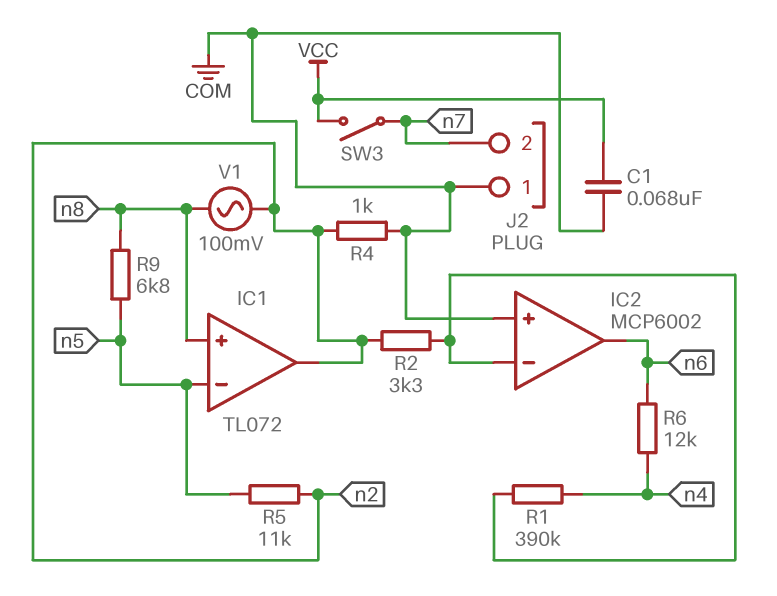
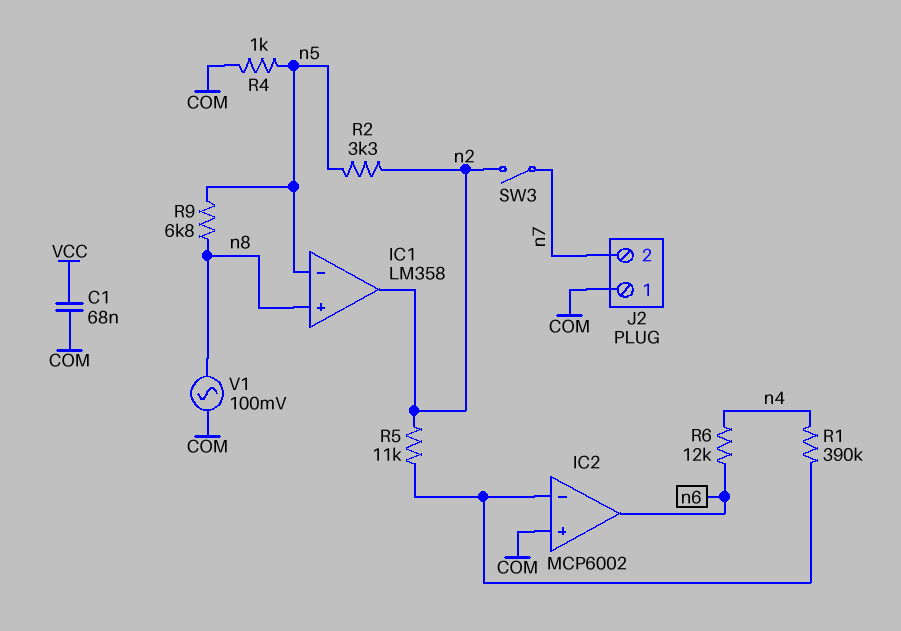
IC1: TL072 -> LM358
R2: 3.3k (IC2/in-, n2) -> 3.3k (n2, n5)
R4: 1k (COM, n2) -> 1k (COM, n5)
R5: 11k (n2, n5) -> 11k (IC2/in-, n2)
SW3: switch (VCC, n7) -> switch (n2, n7)
V1: AC 100mV (n2, n8) -> AC 100mV (COM, n8)

